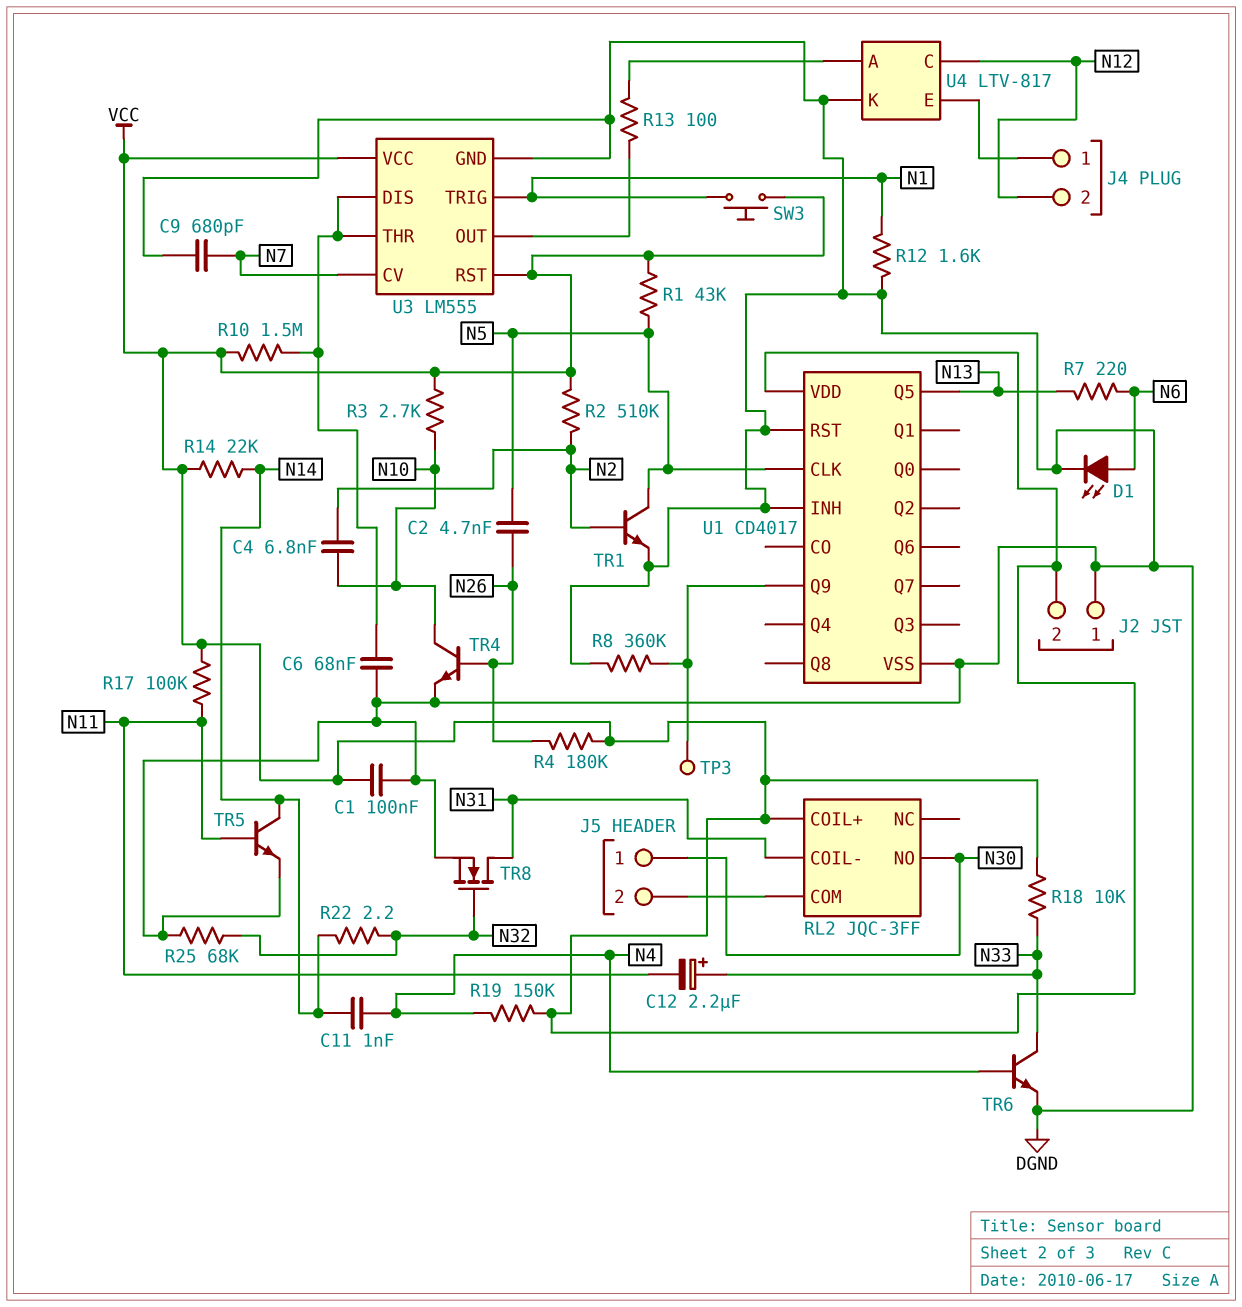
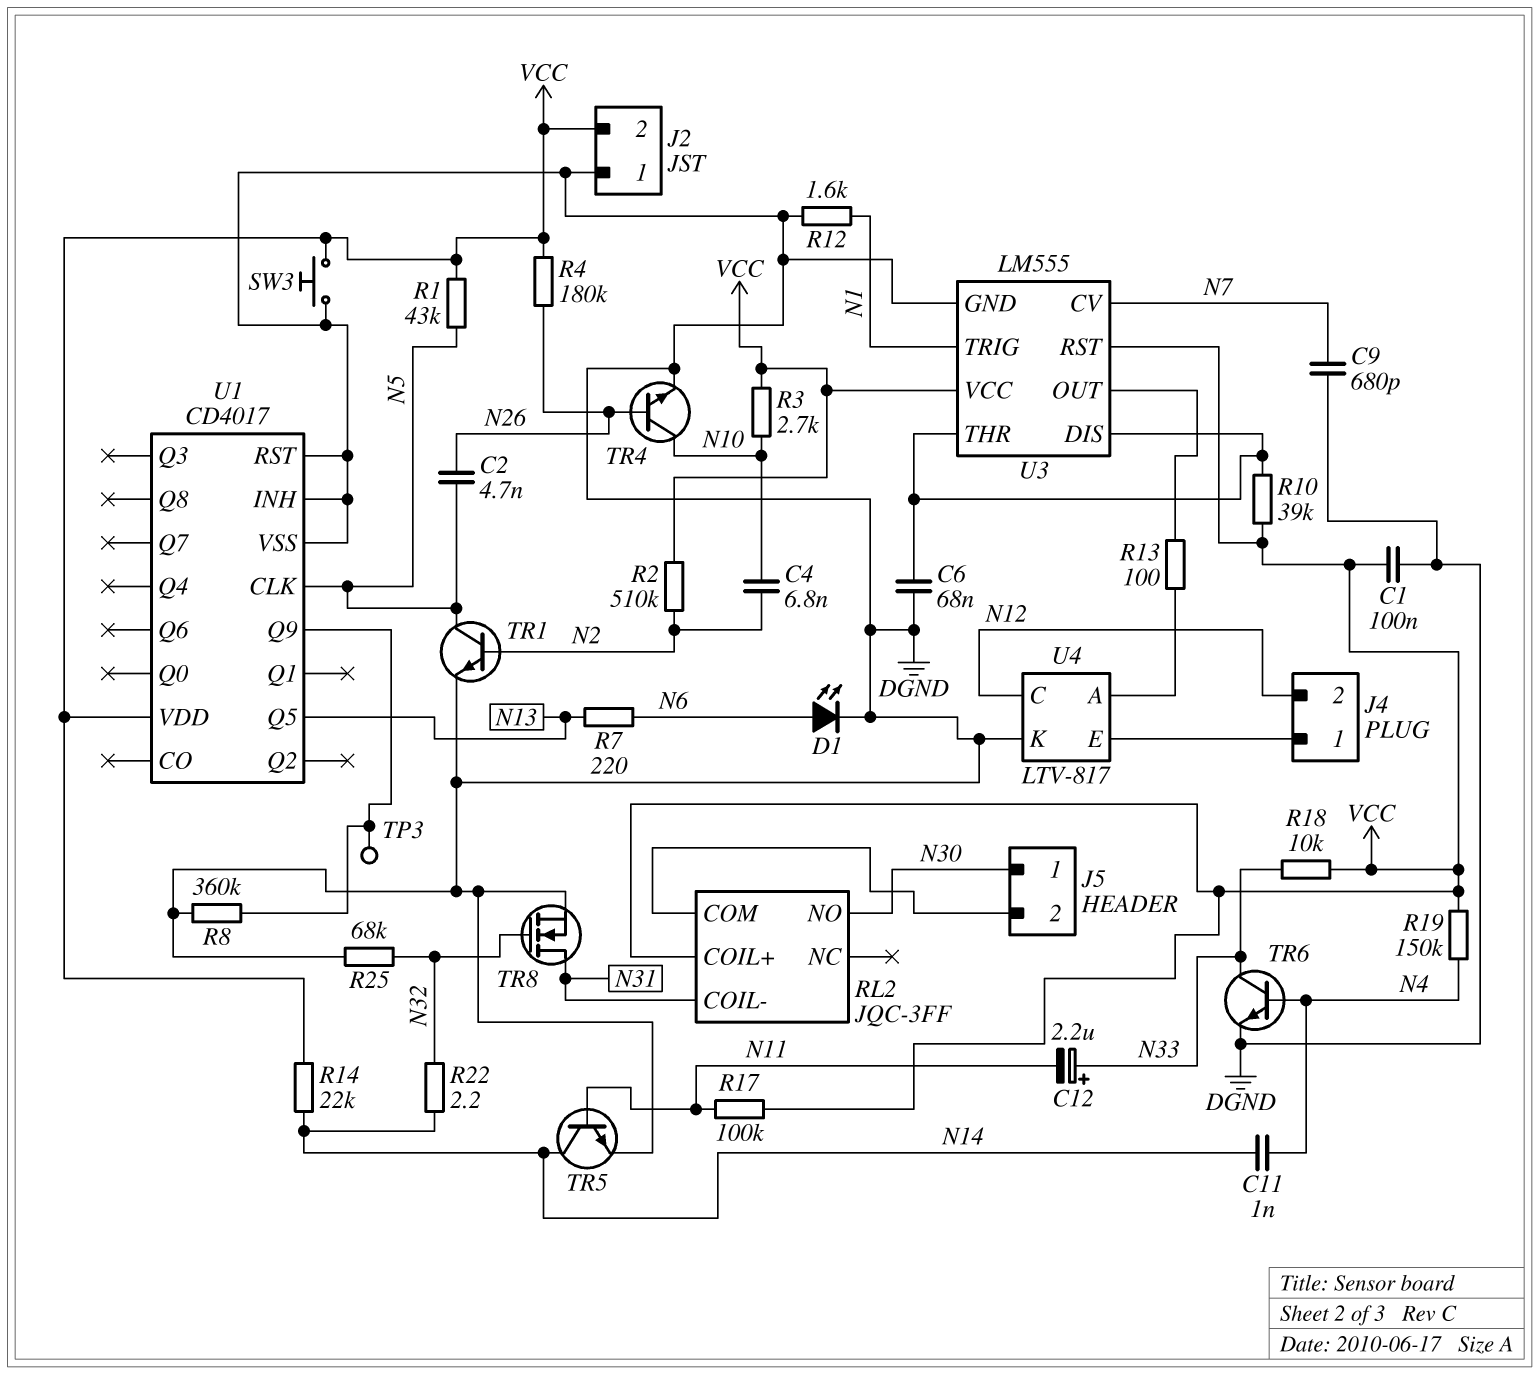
R10: 1.5M (U3/DIS, VCC) -> 39k (U3/DIS, VCC)
SW3: button (N1, VCC) -> button (DGND, VCC)

